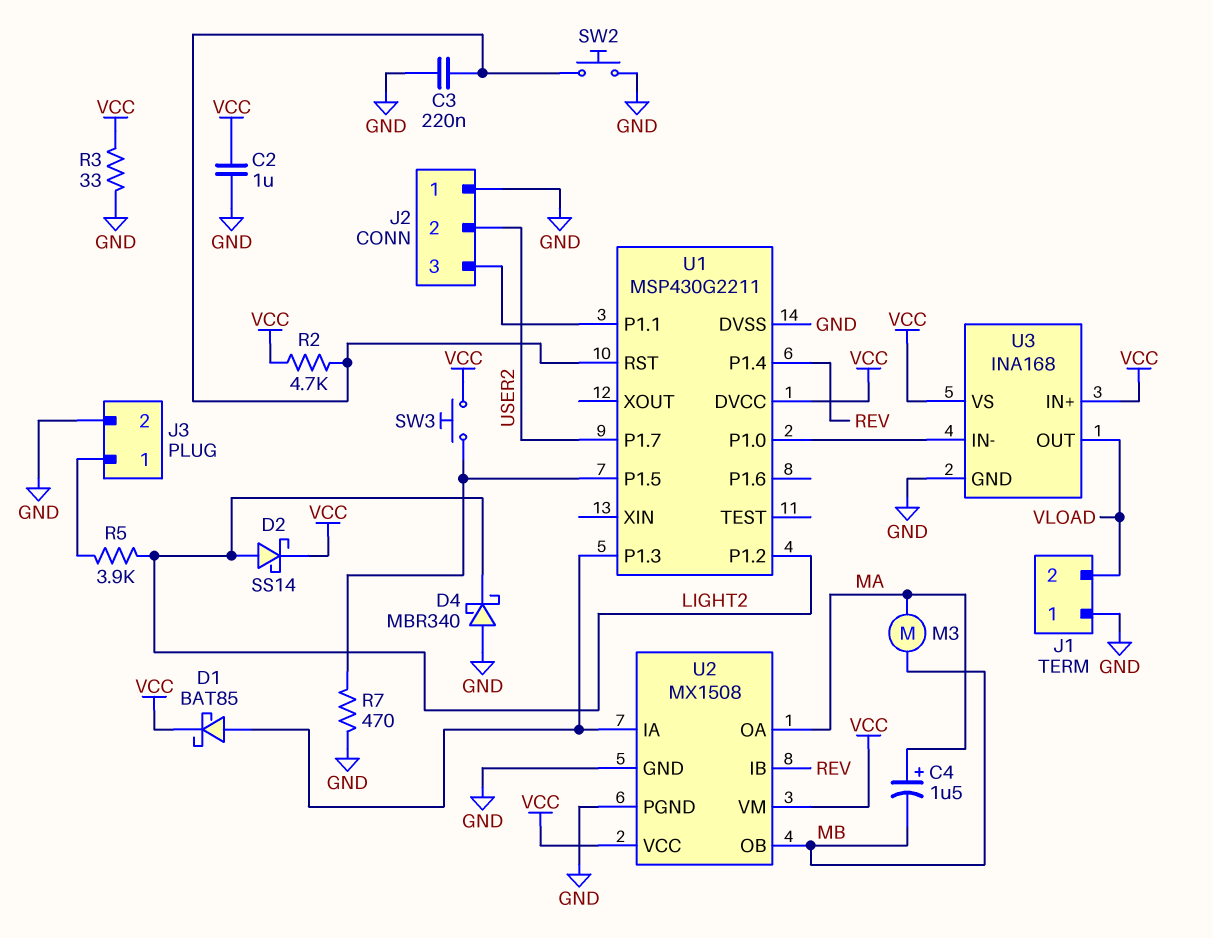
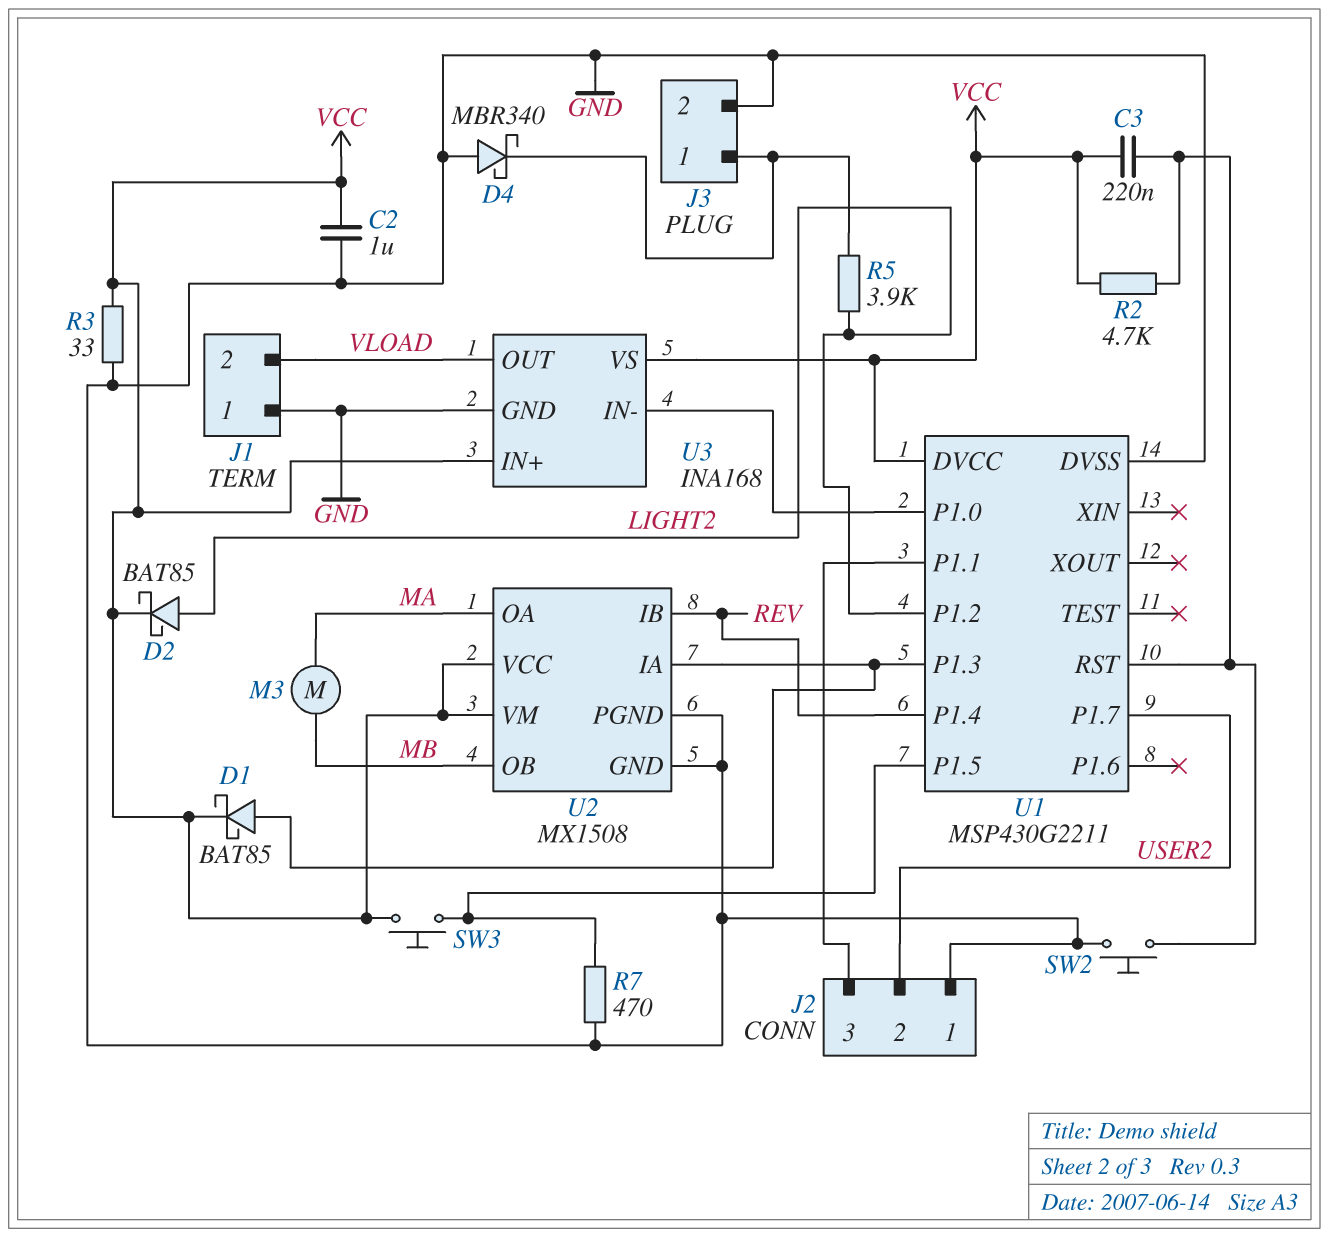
C3: 220nF (GND, U1/RST) -> 220nF (U1/RST, VCC)
C4: 1.5uF (plus MA, minus MB) -> none
D2: schottky SS14 (A LIGHT2, K VCC) -> schottky BAT85 (A LIGHT2, K VCC)
D4: schottky MBR340 (A GND, K LIGHT2) -> schottky MBR340 (A GND, K J3/1)

